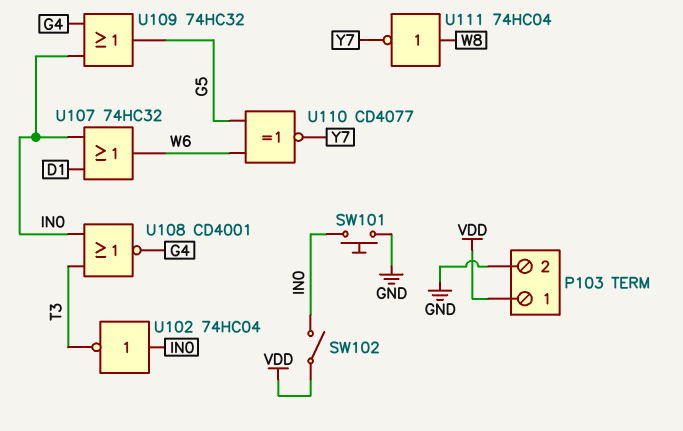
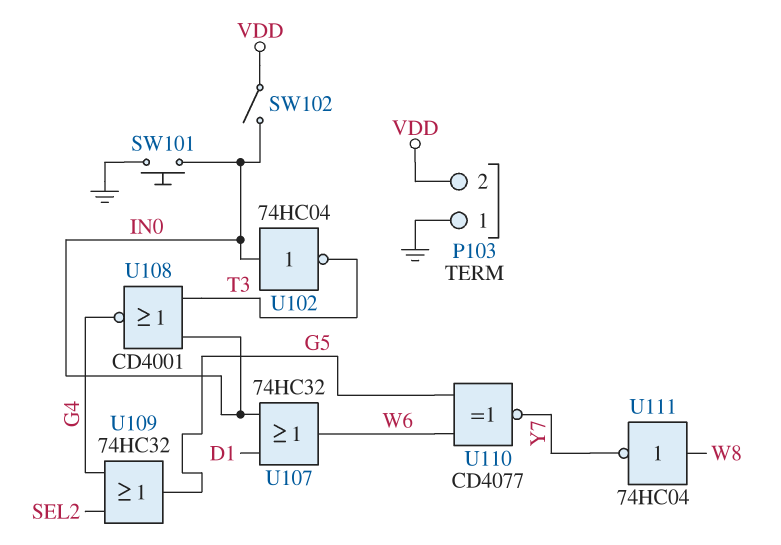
P103 pin 1: VDD -> GND
P103 pin 2: GND -> VDD
U109: OR 74HC32 (in G4, in IN0, out G5) -> OR 74HC32 (in G4, in SEL2, out G5)

